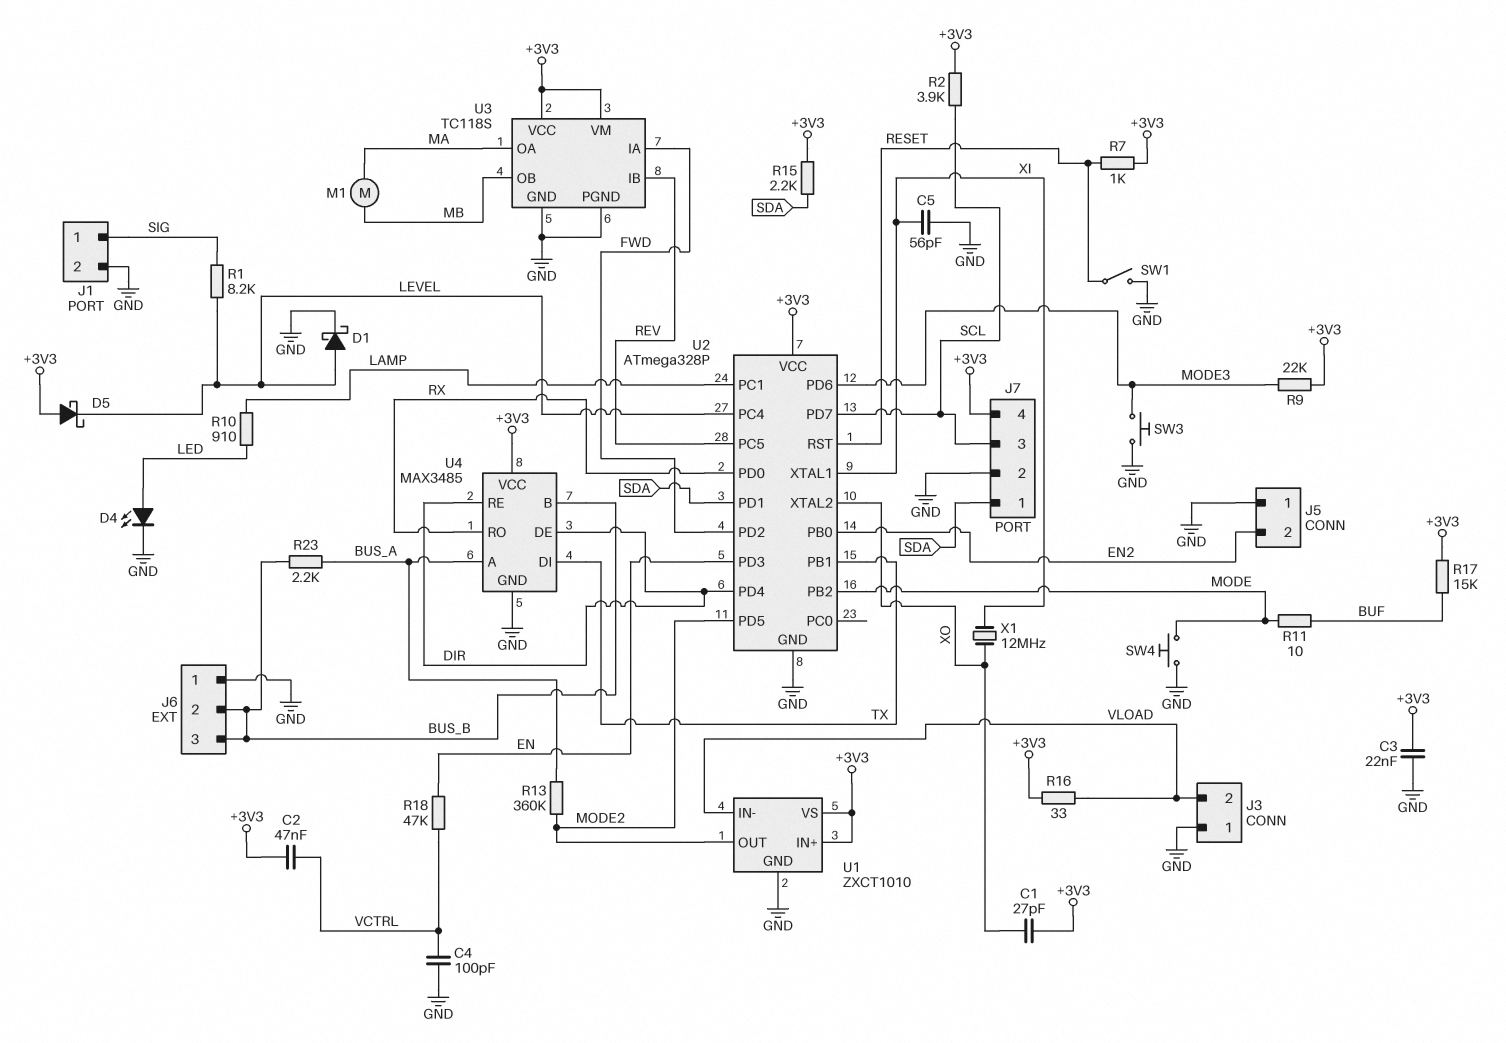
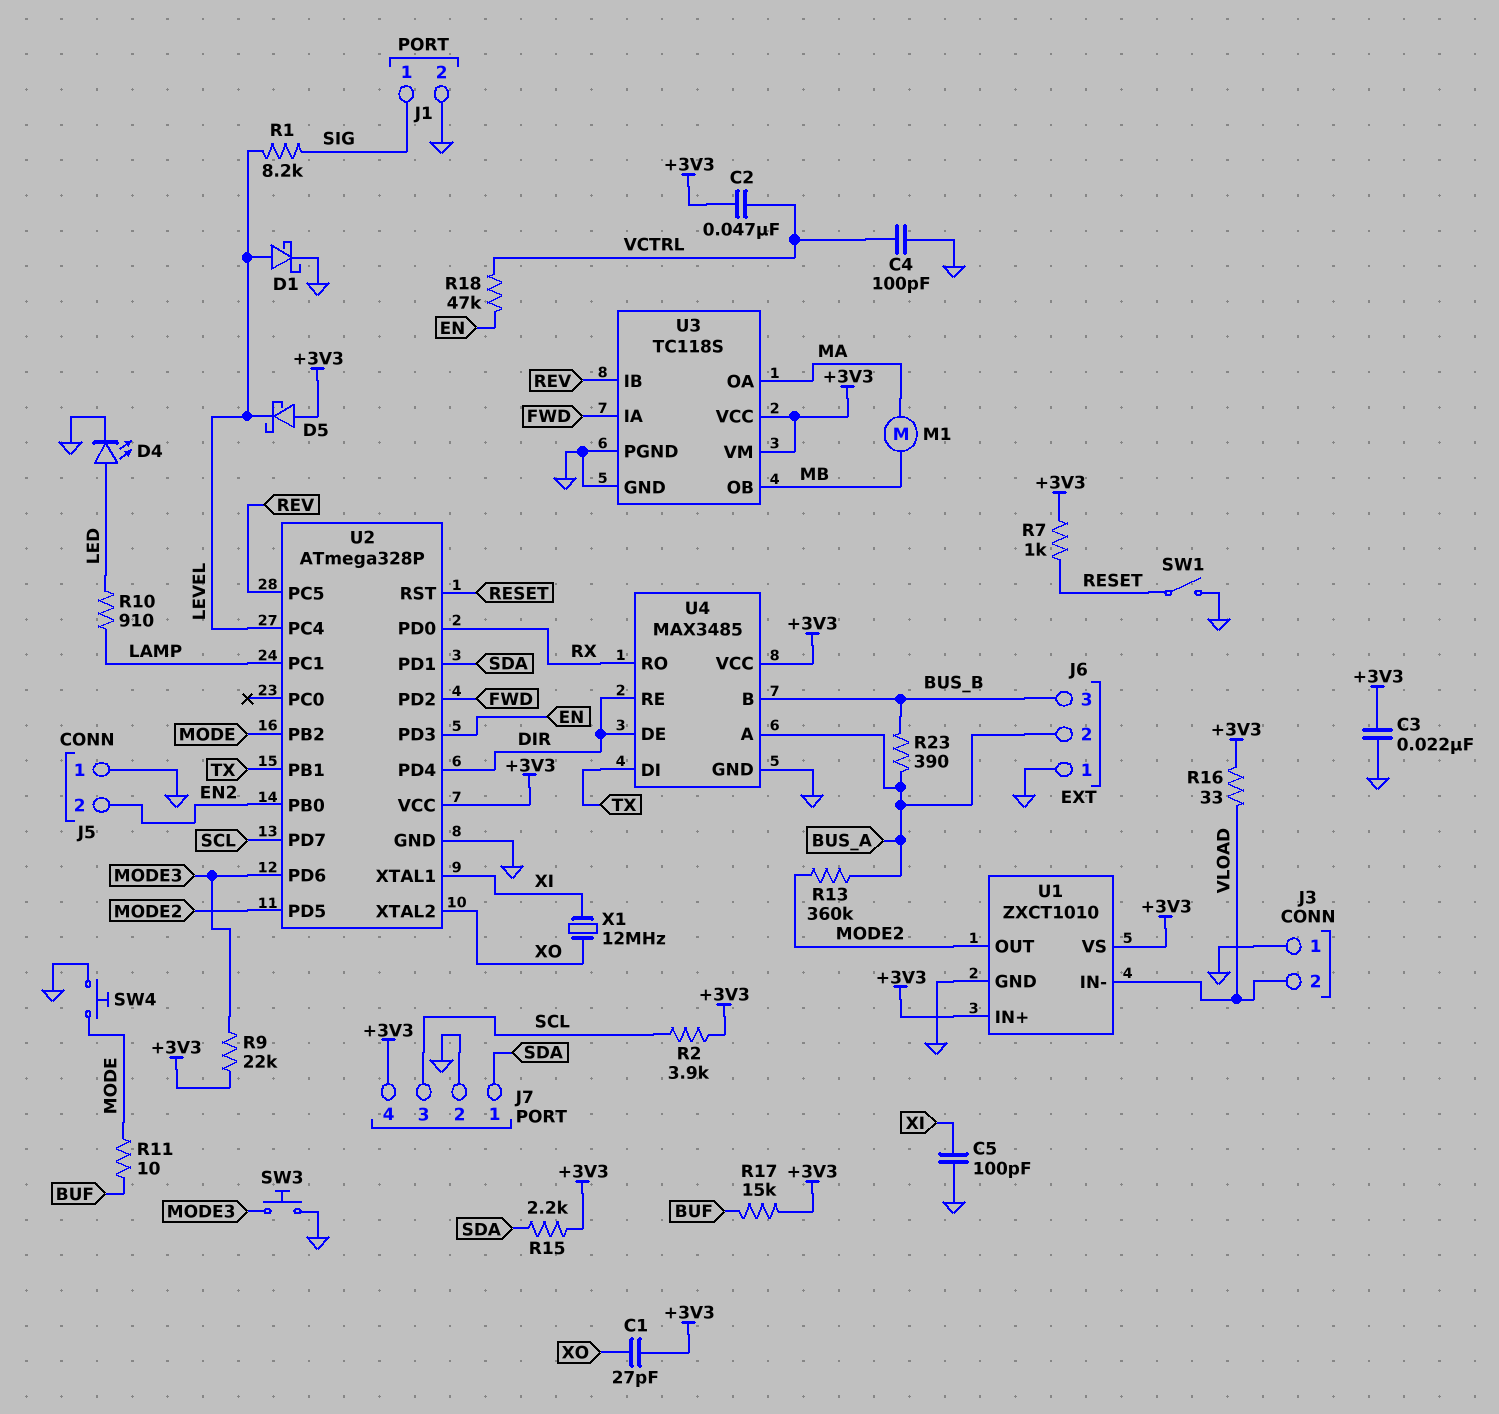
C5: 56pF (GND, XI) -> 100pF (GND, XI)
J6 pin 2: BUS_B -> BUS_A
R23: 2.2k (BUS_A, BUS_B) -> 390 (BUS_A, BUS_B)

